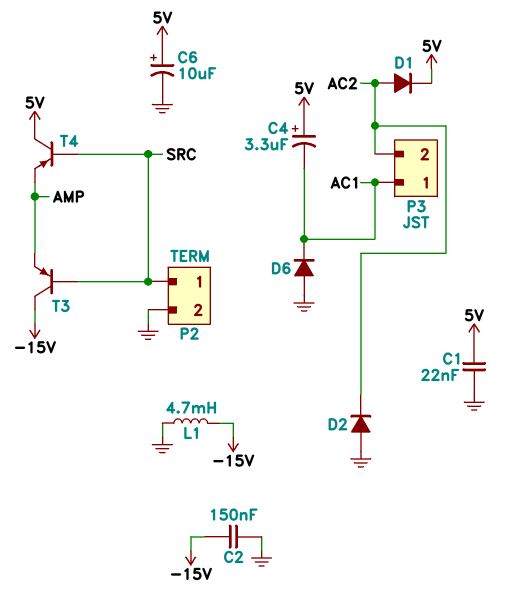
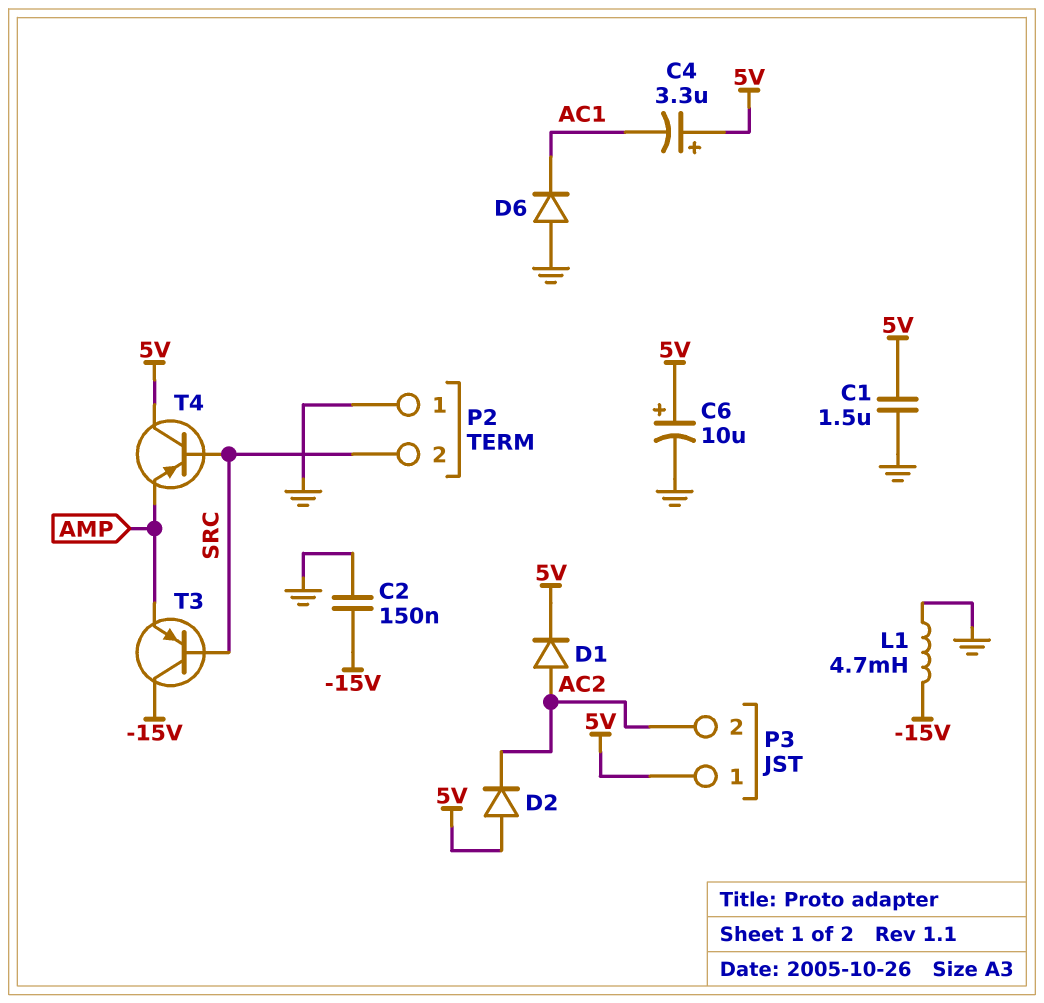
C1: 22nF (5V, GND) -> 1.5uF (5V, GND)
D2: diode (A GND, K AC2) -> diode (A 5V, K AC2)
P2 pin 1: SRC -> GND
P2 pin 2: GND -> SRC
P3 pin 1: AC1 -> 5V

